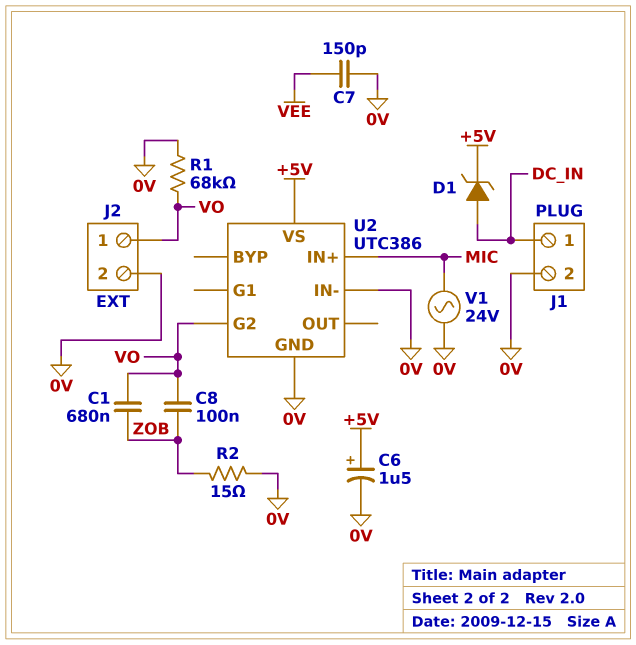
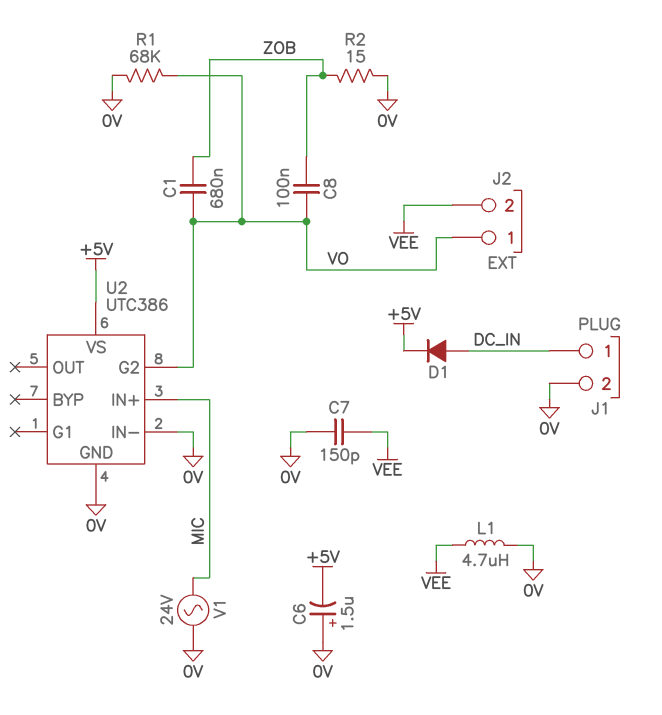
C6: 1.5uF (plus +5V, minus 0V) -> 1.5uF (plus 0V, minus +5V)
D1: zener (A DC_IN, K +5V) -> diode (A DC_IN, K +5V)
J2 pin 2: 0V -> VEE
L1: none -> 4.7uH (0V, VEE)

